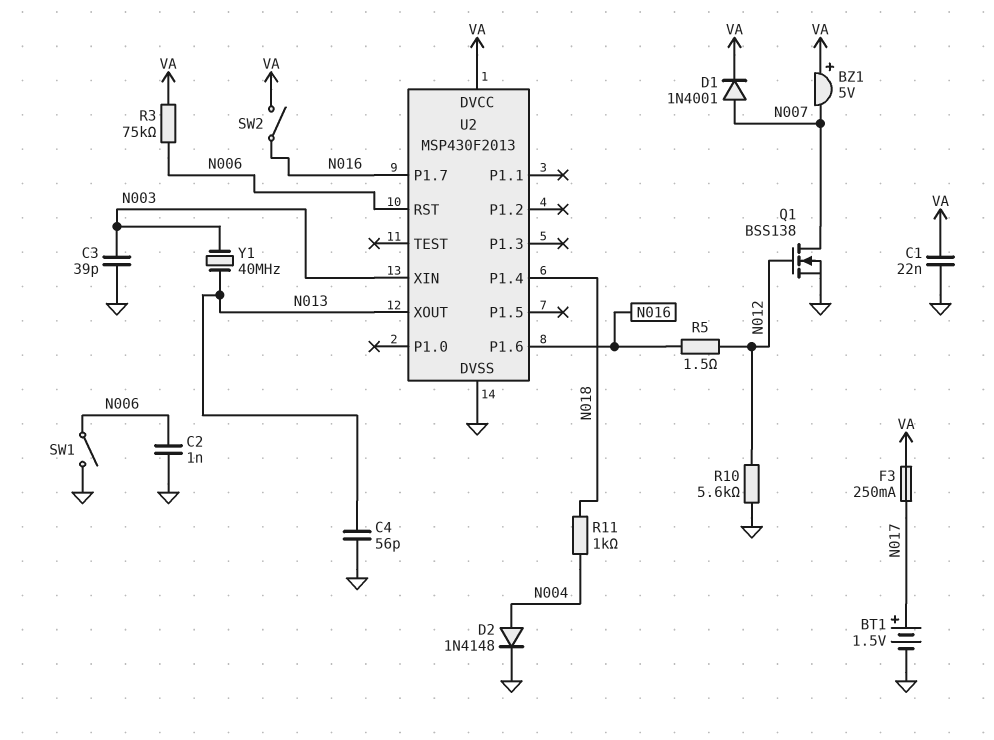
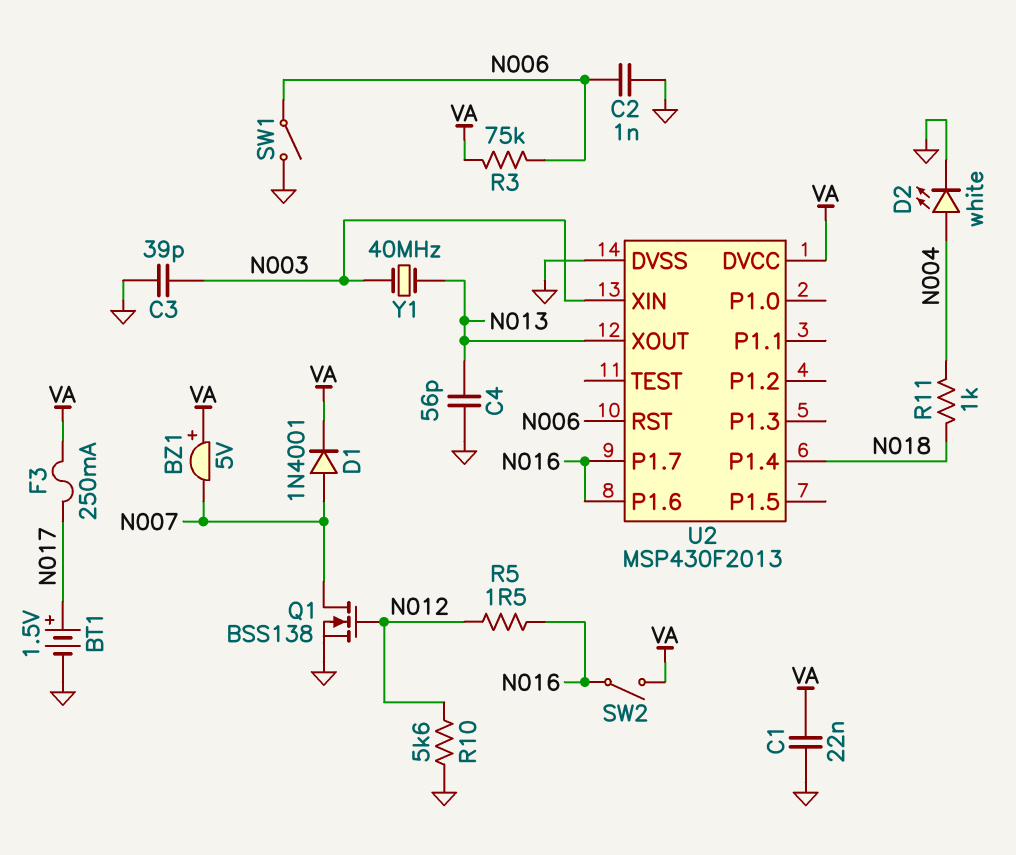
D2: diode 1N4148 (A N004, K GND) -> LED white (A N004, K GND)

